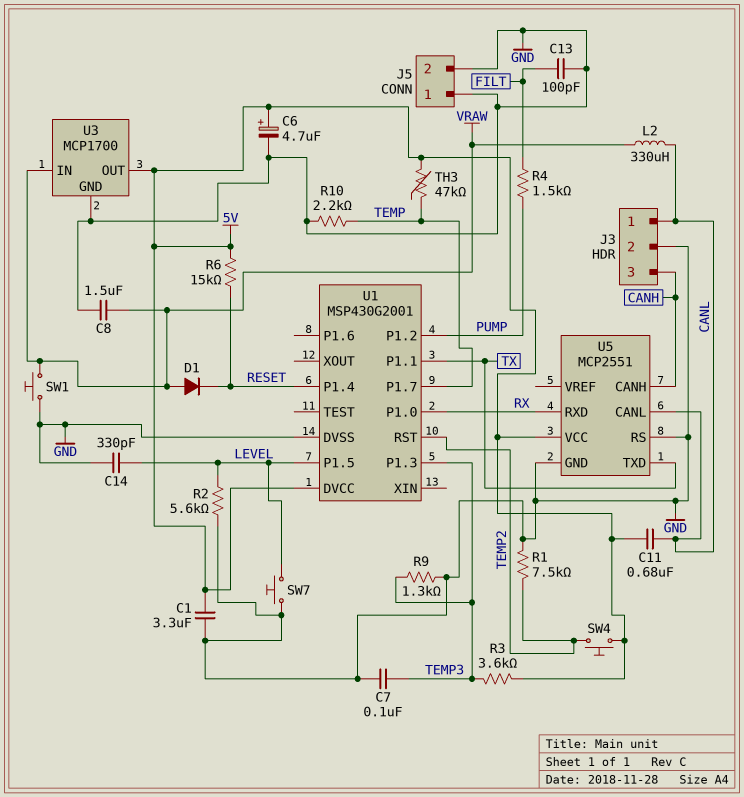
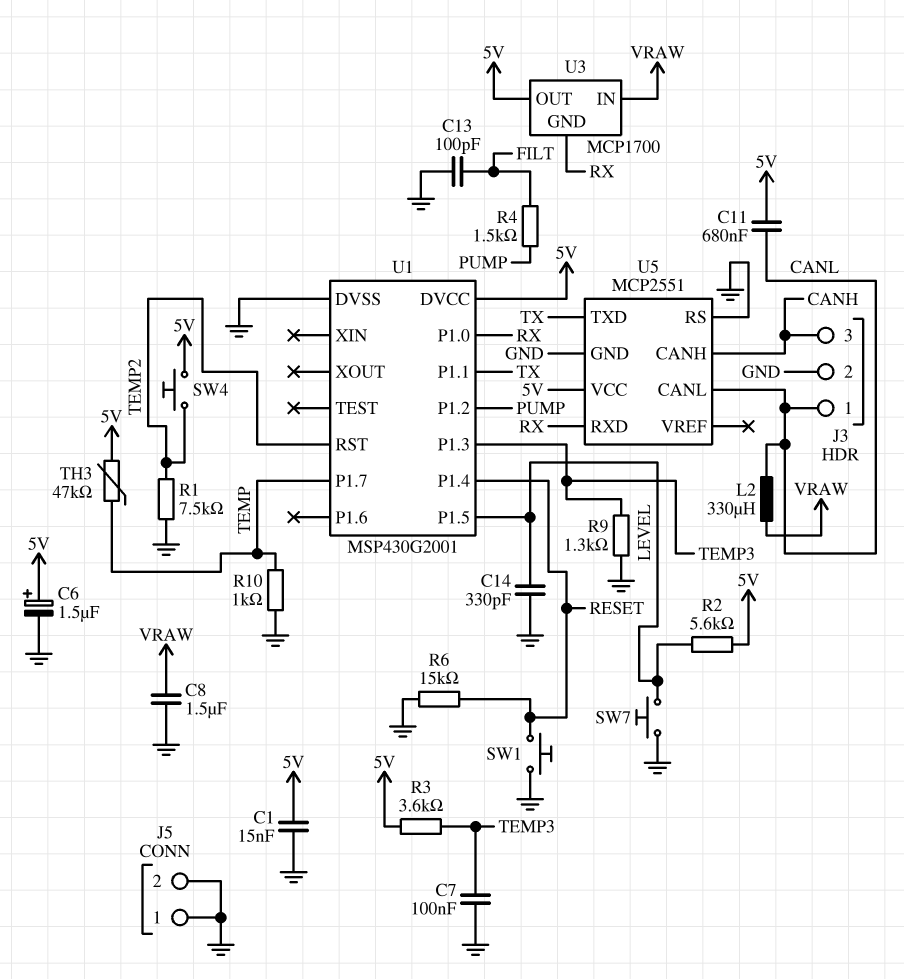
C1: 3.3uF (5V, GND) -> 15nF (5V, GND)
C6: 4.7uF (plus 5V, minus GND) -> 1.5uF (plus 5V, minus GND)
D1: diode (A VRAW, K RESET) -> none
R2: 5.6k (GND, LEVEL) -> 5.6k (5V, LEVEL)
R6: 15k (5V, RESET) -> 15k (GND, RESET)
R10: 2.2k (GND, TEMP) -> 1k (GND, TEMP)
SW1: button (GND, VRAW) -> button (GND, RESET)
U3 pin GND: GND -> RX

